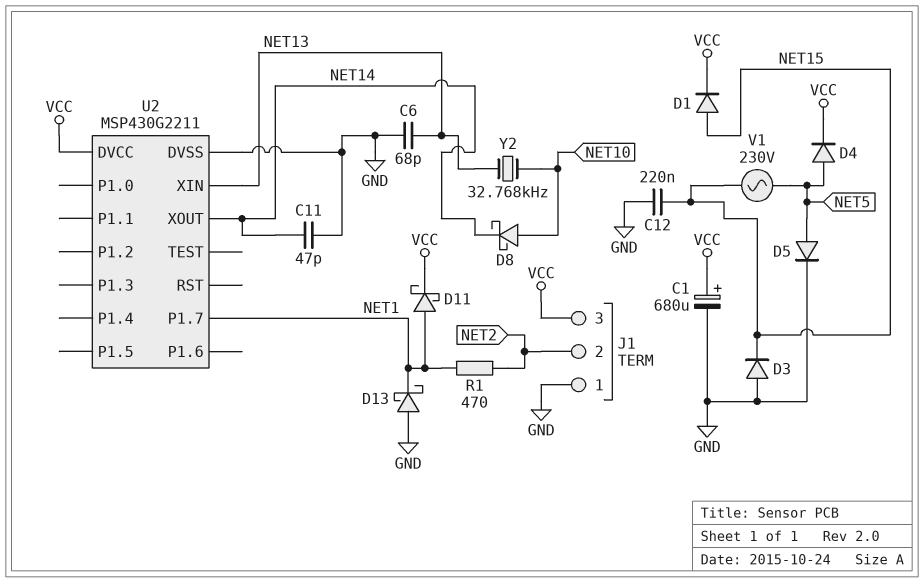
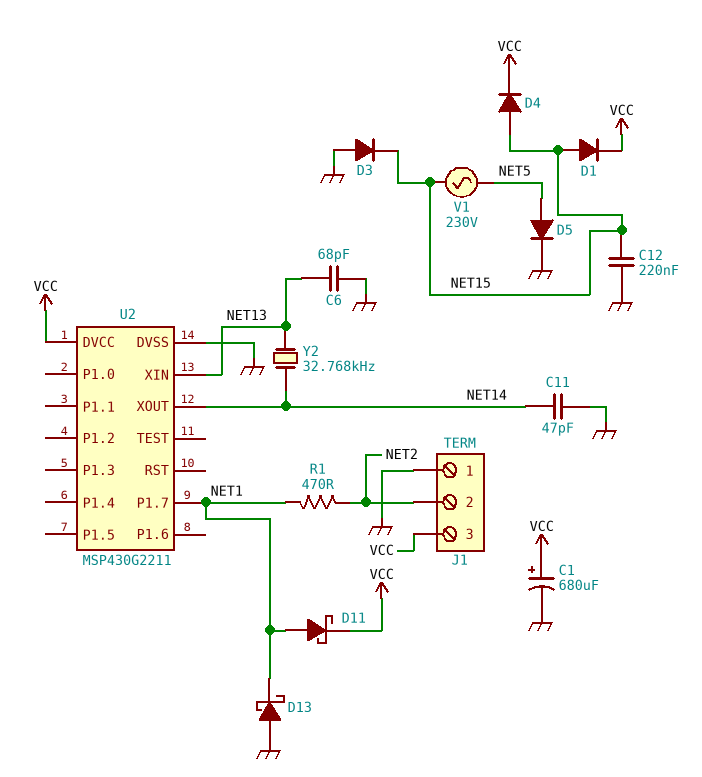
D4: diode (A NET5, K VCC) -> diode (A NET15, K VCC)
D8: schottky (A NET10, K NET14) -> none
Y2: 32.768kHz (NET10, NET13) -> 32.768kHz (NET13, NET14)

